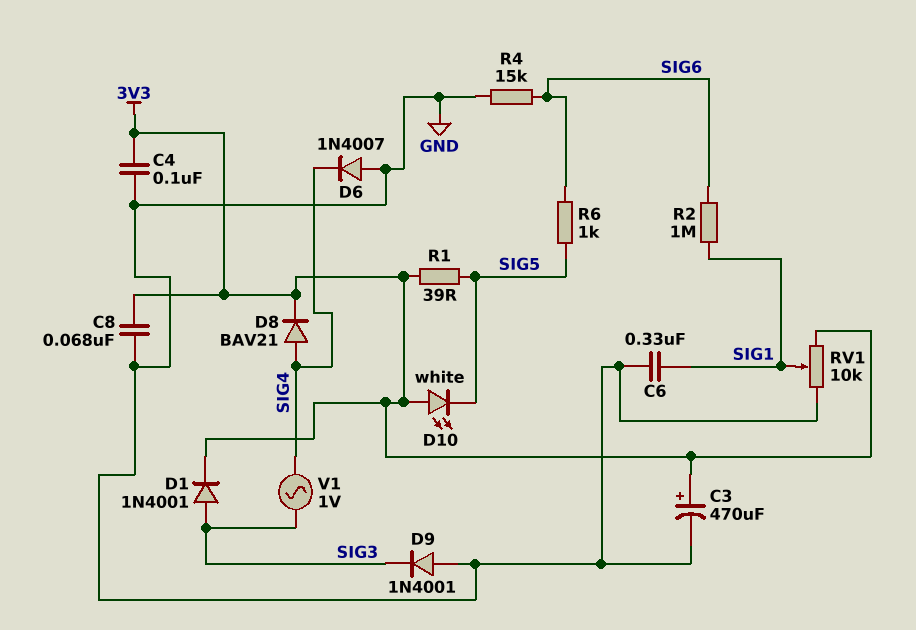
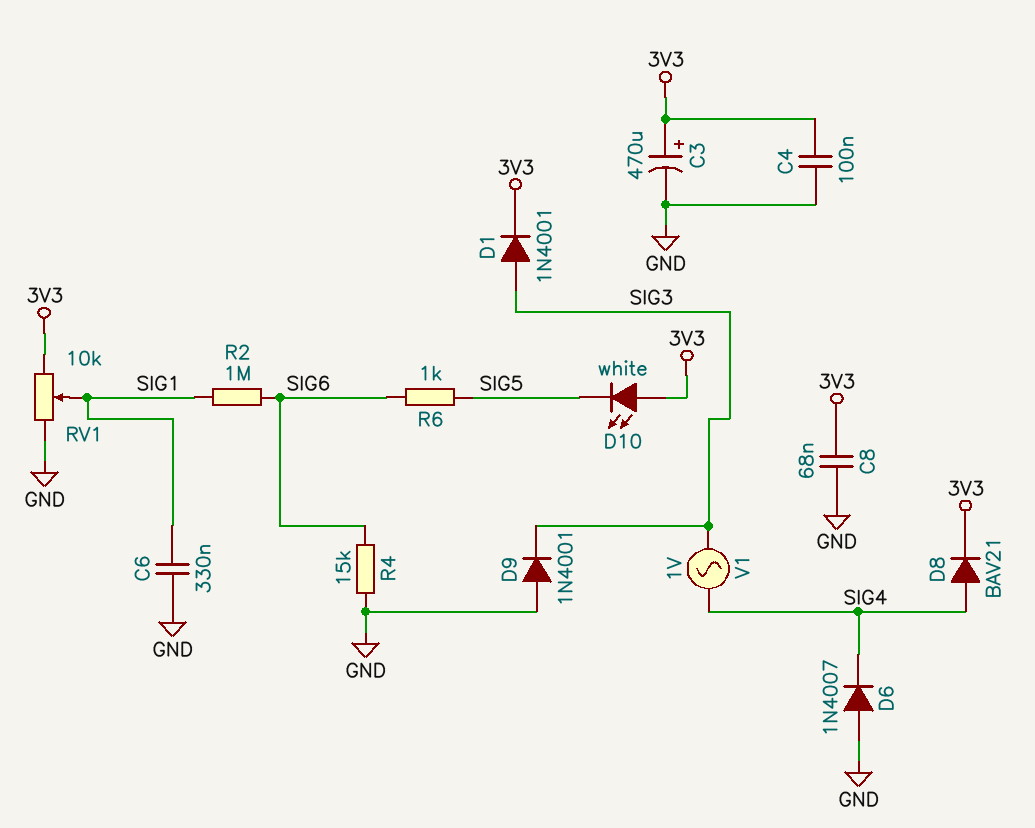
R1: 39 (3V3, SIG5) -> none

